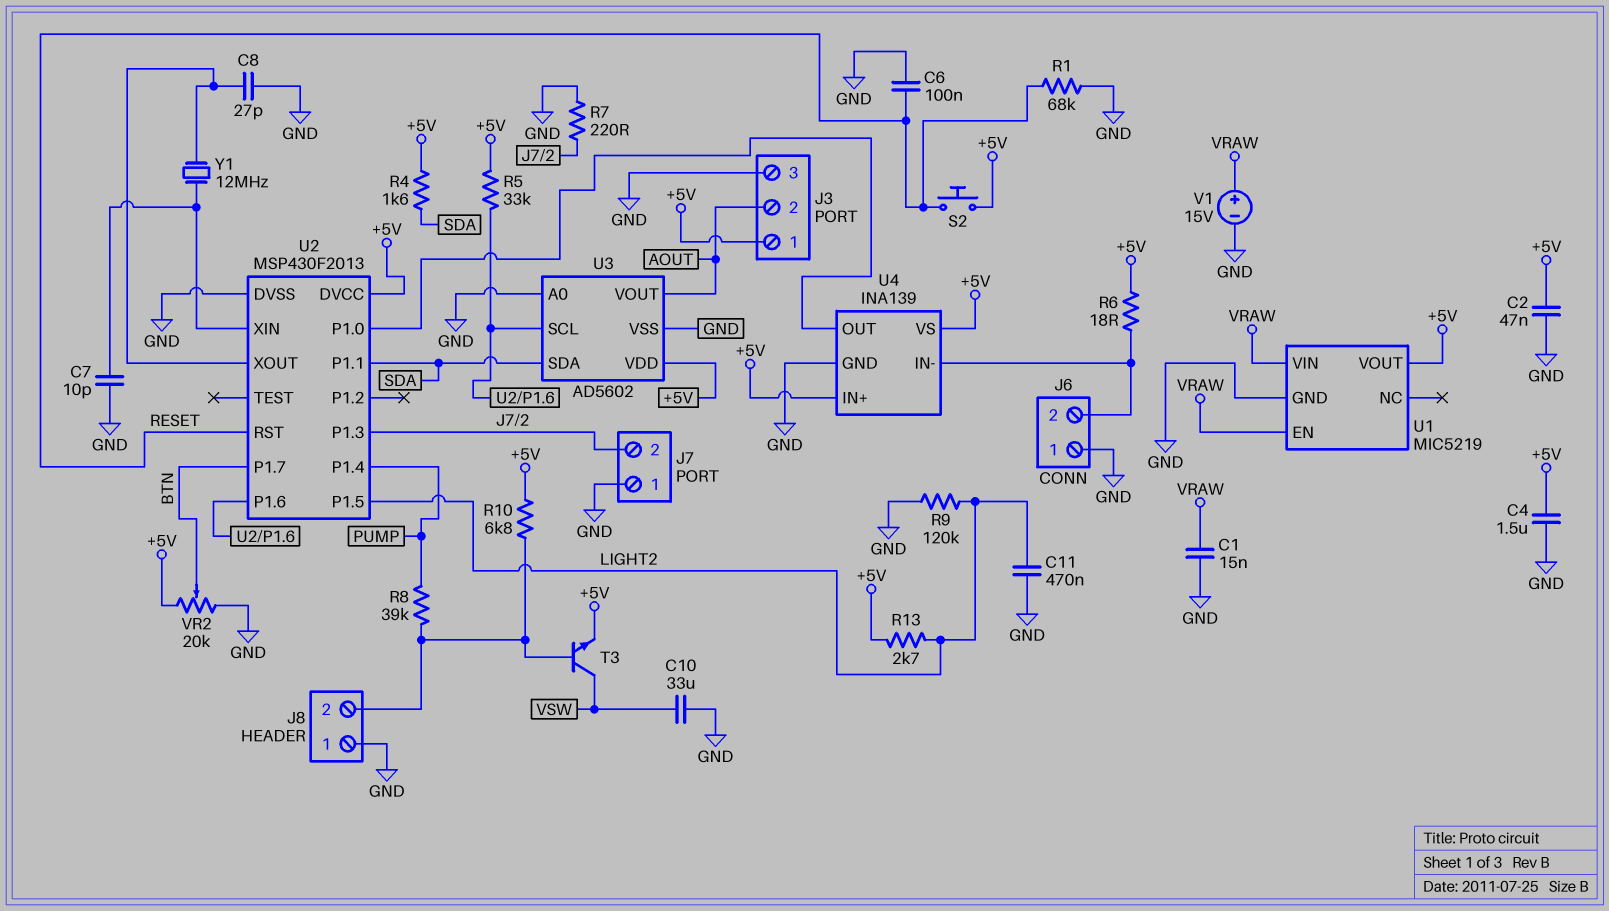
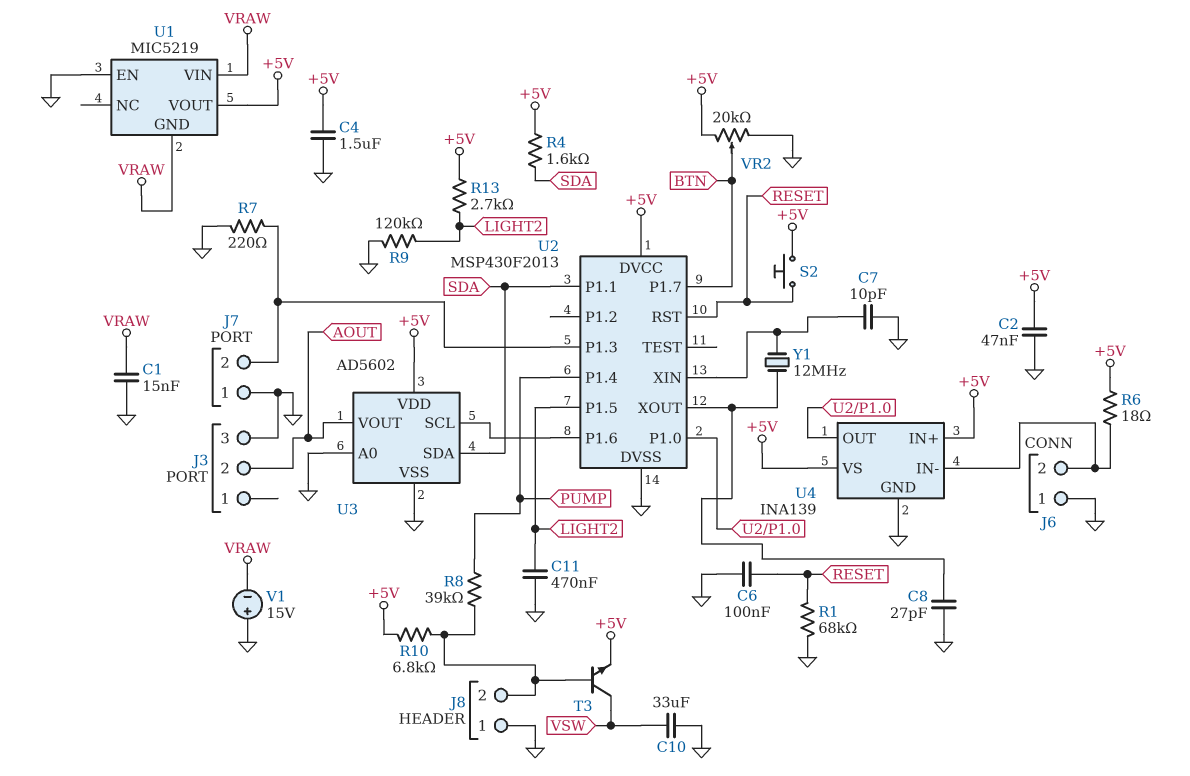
J3 pin 1: +5V -> none
R5: 33k (+5V, U2/P1.6) -> none
U1 pin EN: VRAW -> GND
U1 pin GND: GND -> VRAW
V1: 15V (plus VRAW, minus GND) -> 15V (plus GND, minus VRAW)

